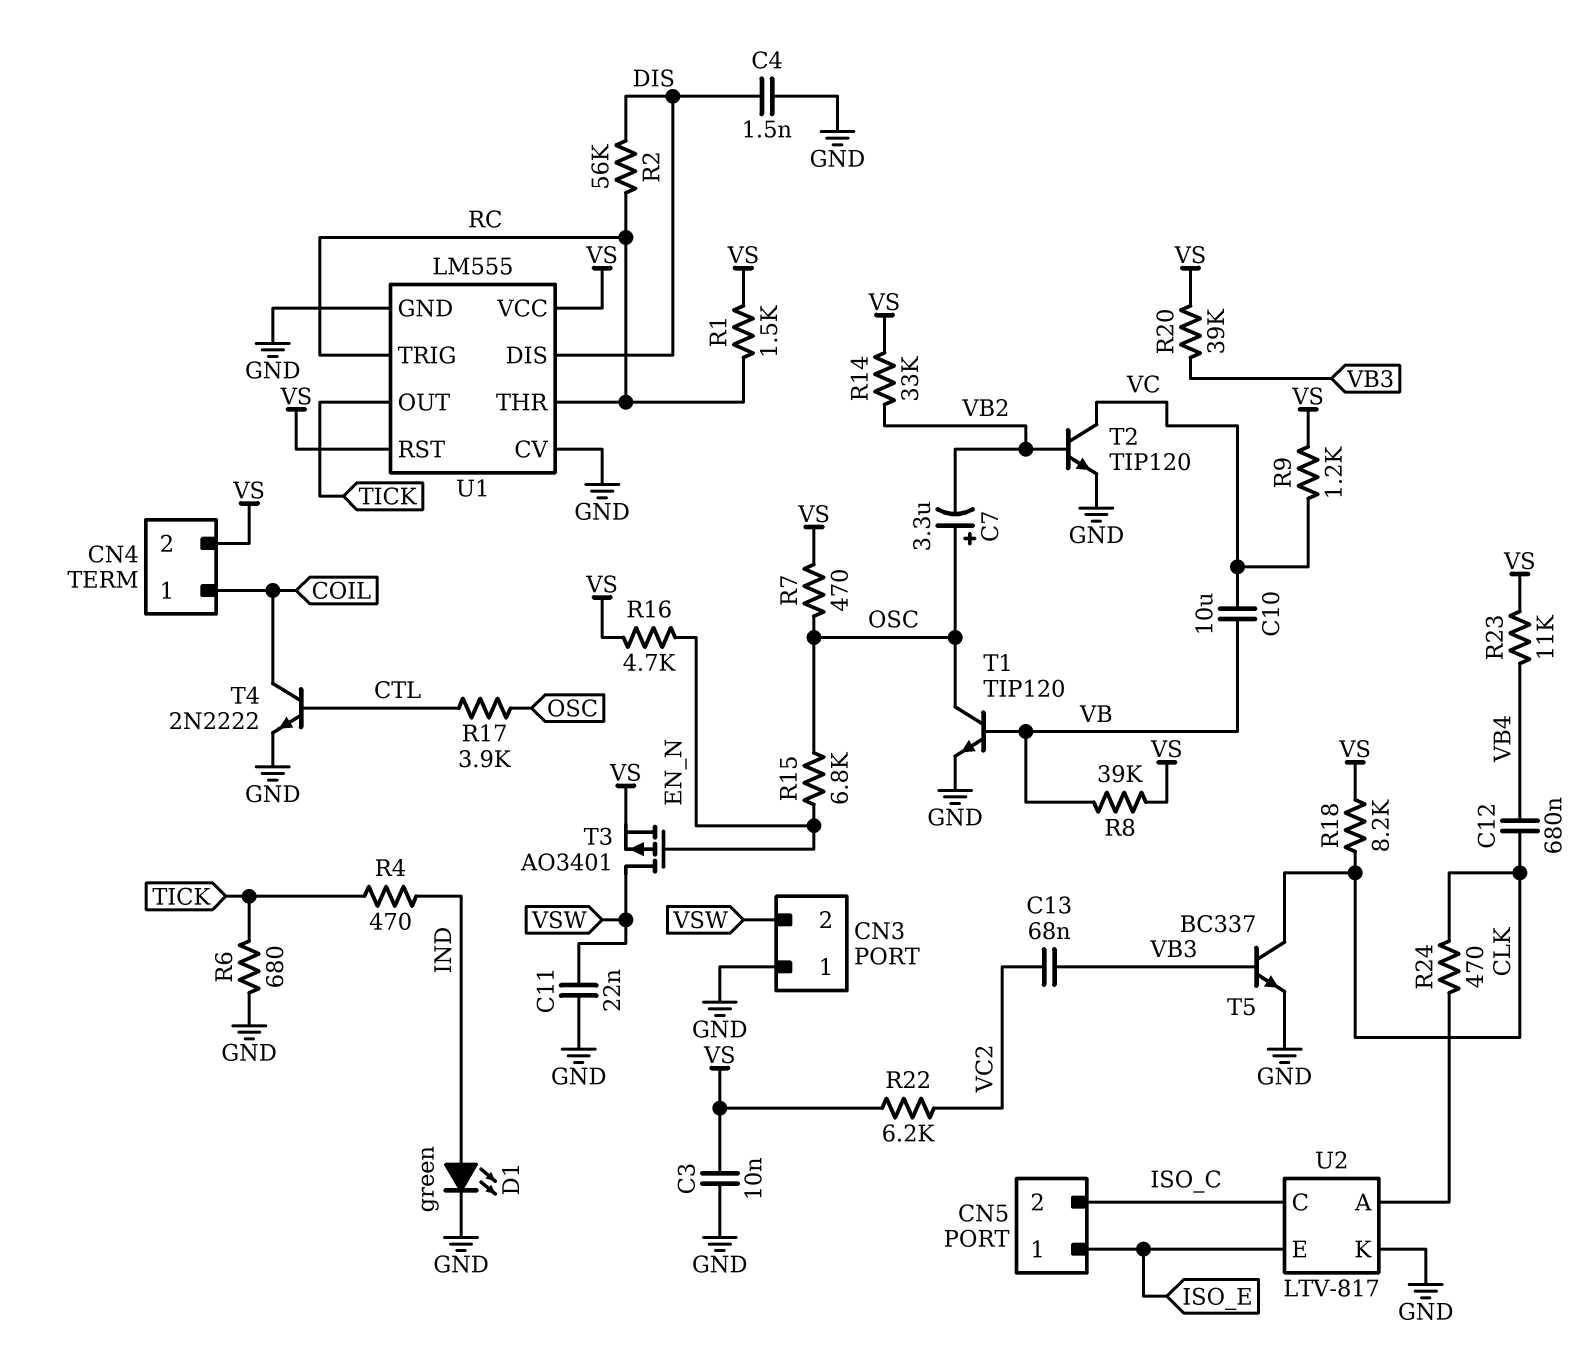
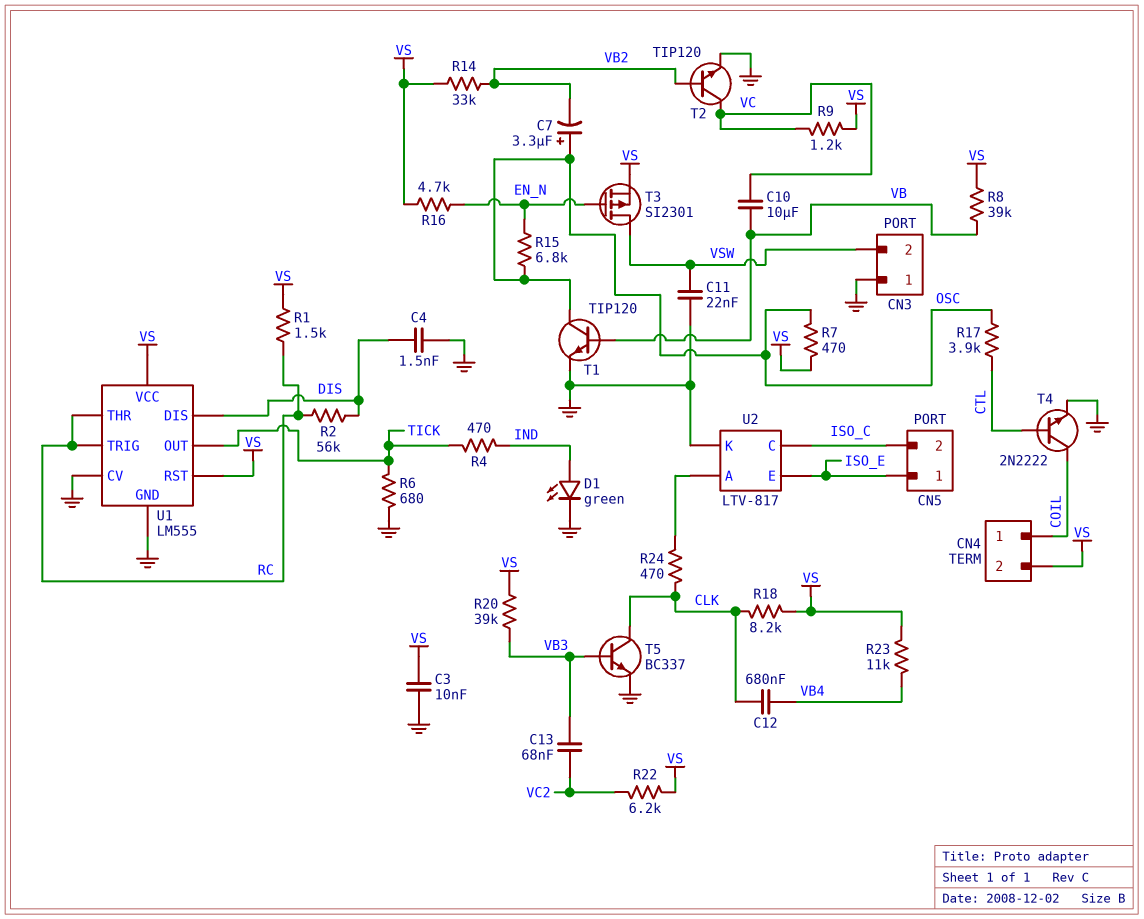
T3: PMOS AO3401 (G EN_N, D VSW, S VS) -> PMOS SI2301 (G EN_N, D VSW, S VS)

